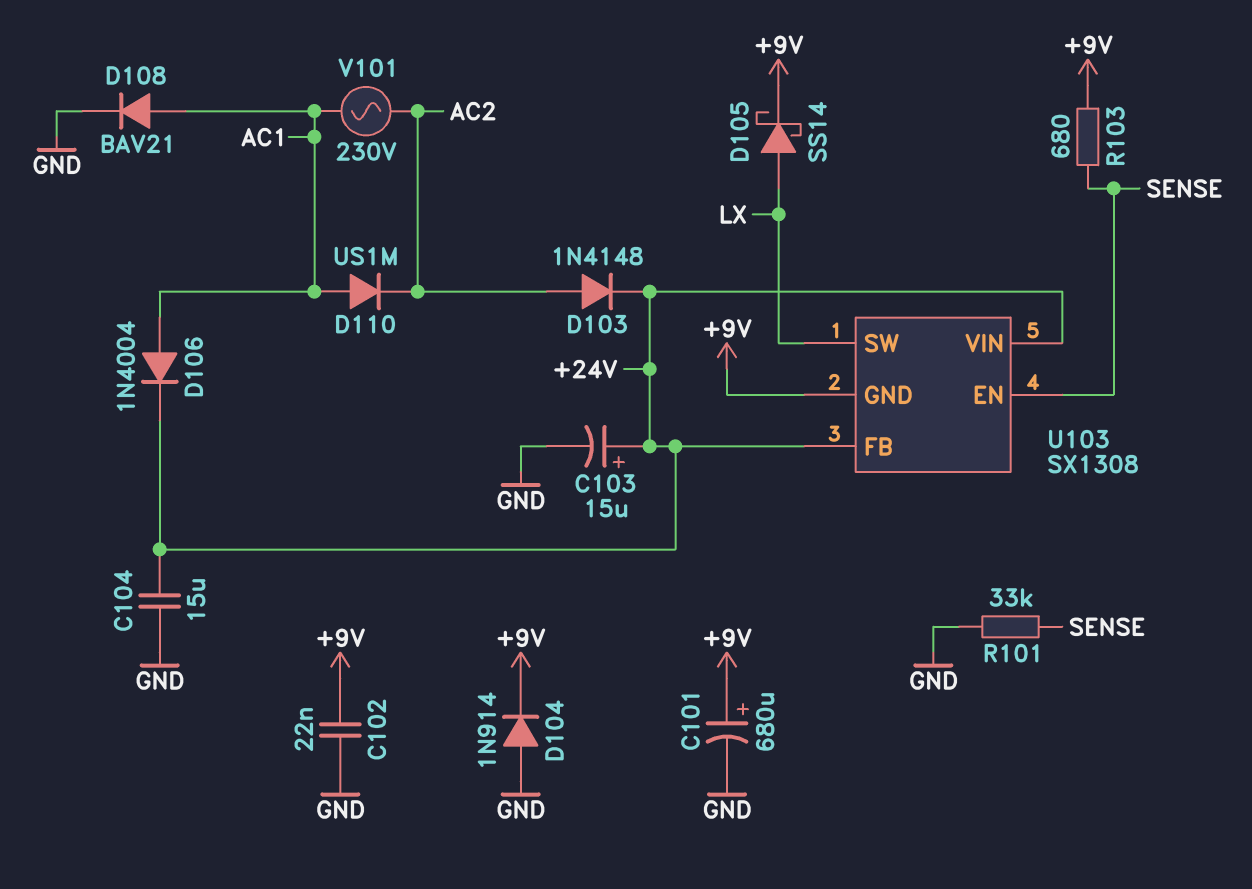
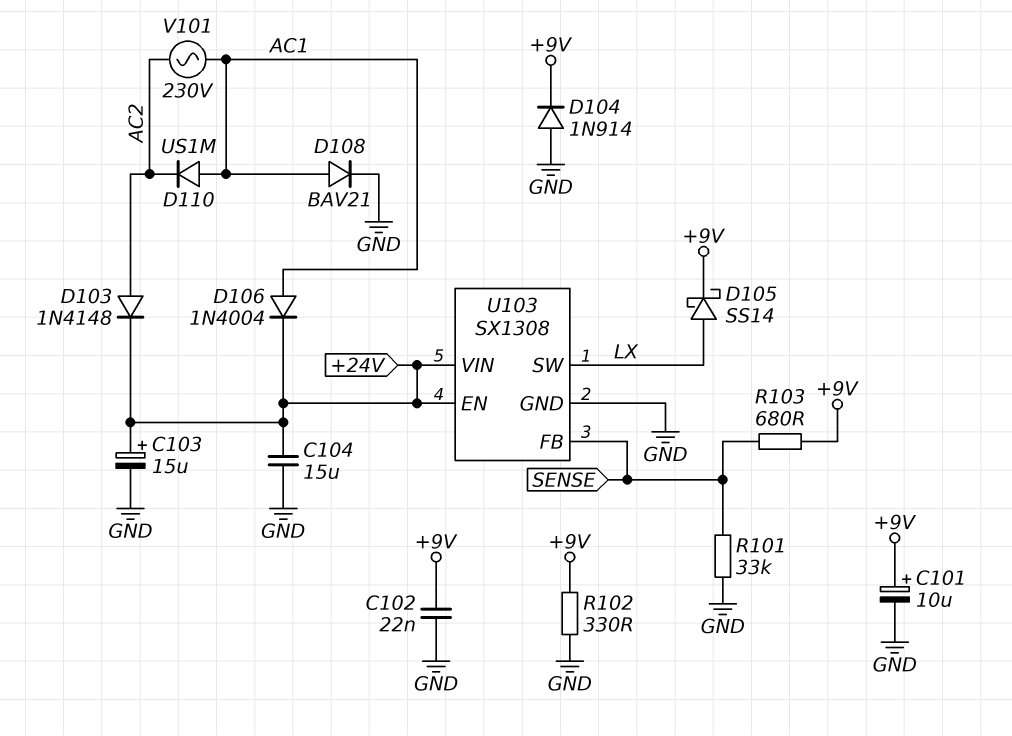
C101: 680uF (plus +9V, minus GND) -> 10uF (plus +9V, minus GND)
R102: none -> 330 (+9V, GND)
U103 pin EN: SENSE -> +24V
U103 pin FB: +24V -> SENSE
U103 pin GND: +9V -> GND

